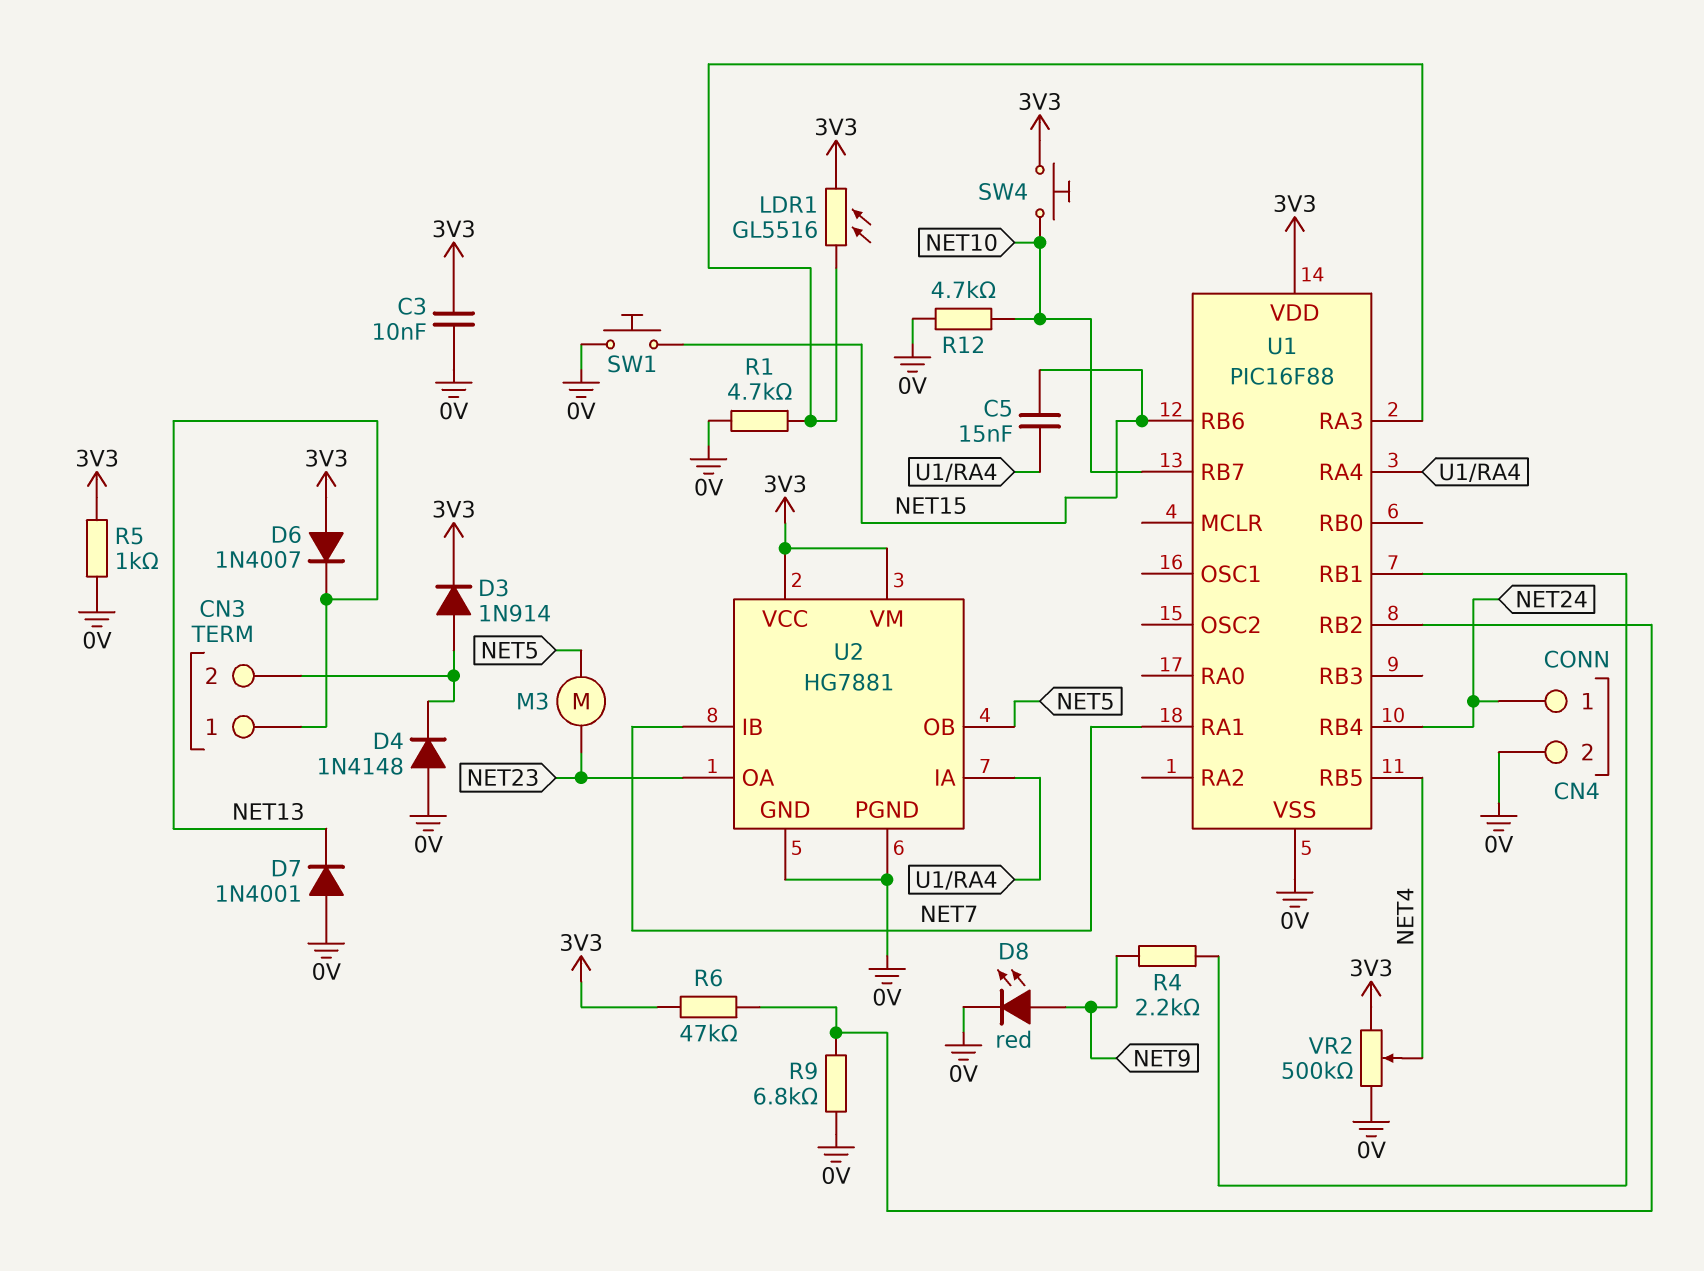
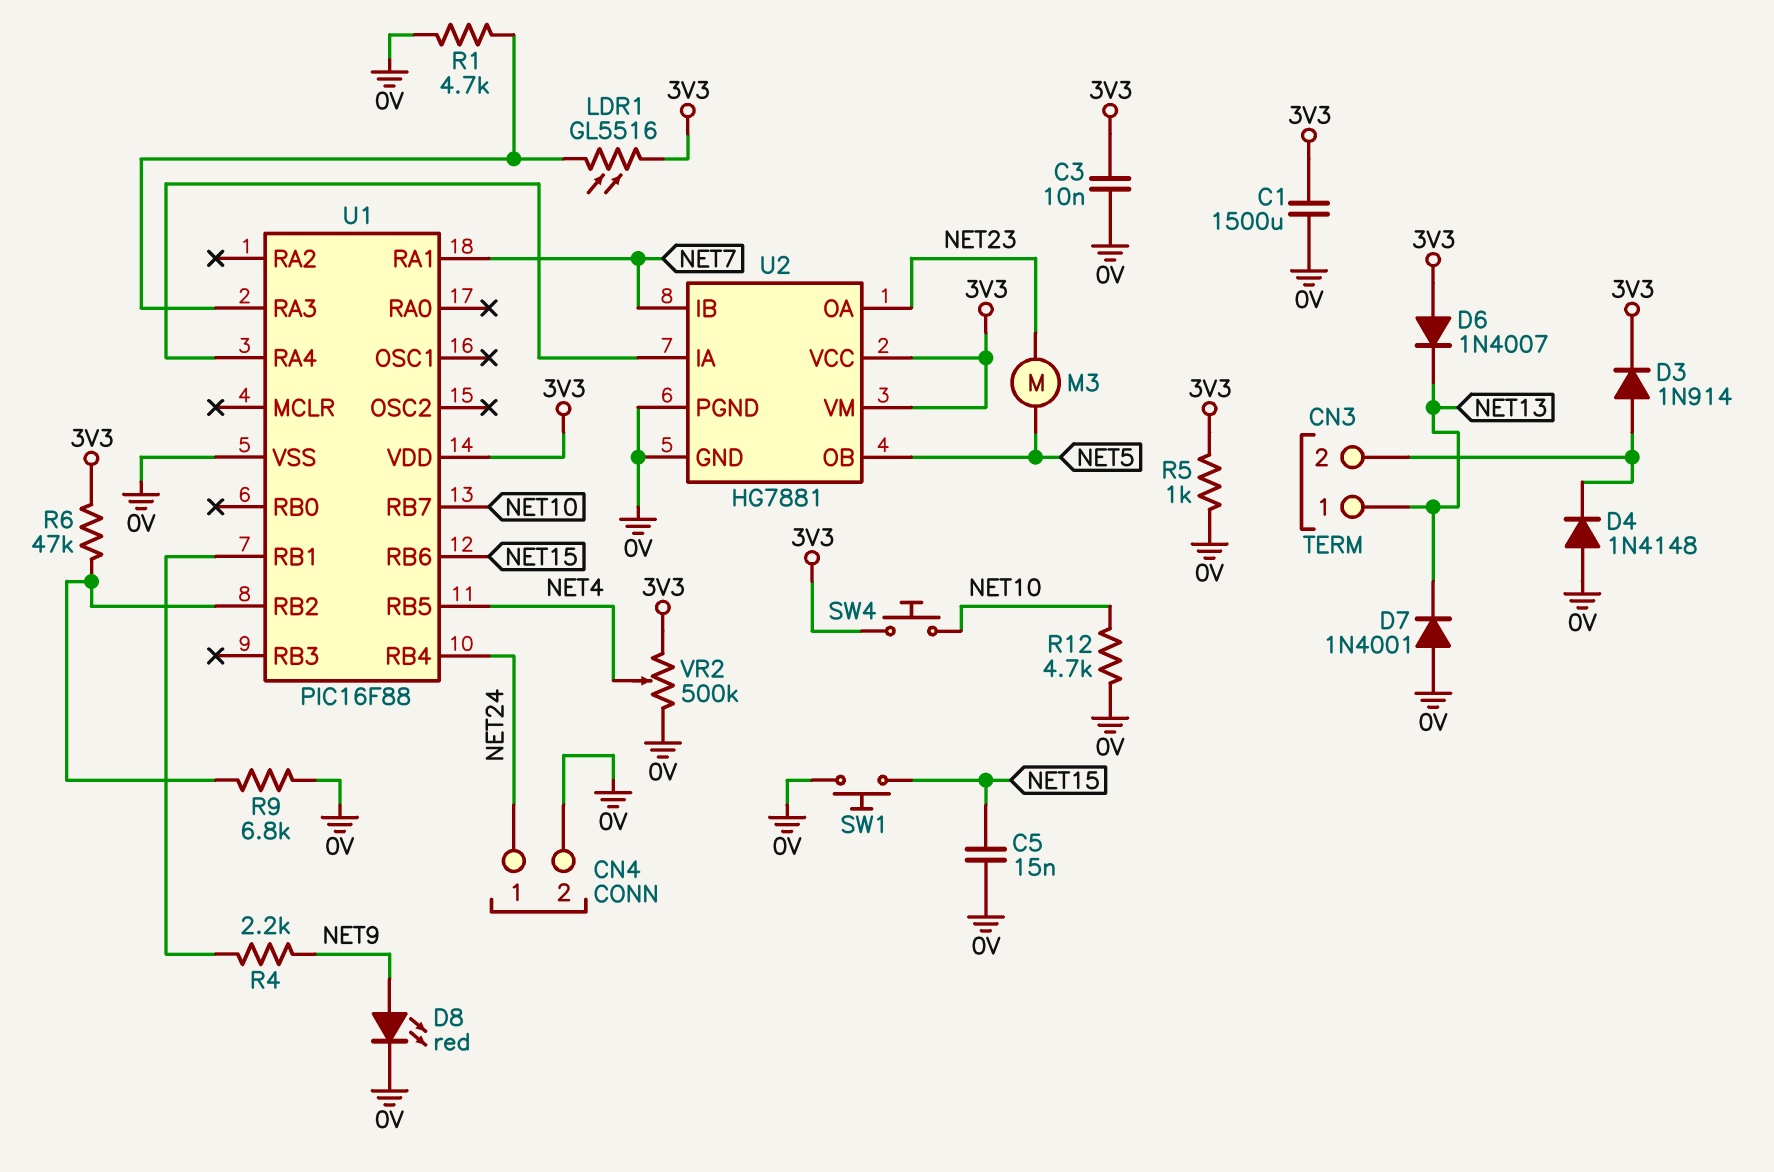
C1: none -> 1500uF (0V, 3V3)
C5: 15nF (NET15, U1/RA4) -> 15nF (0V, NET15)

